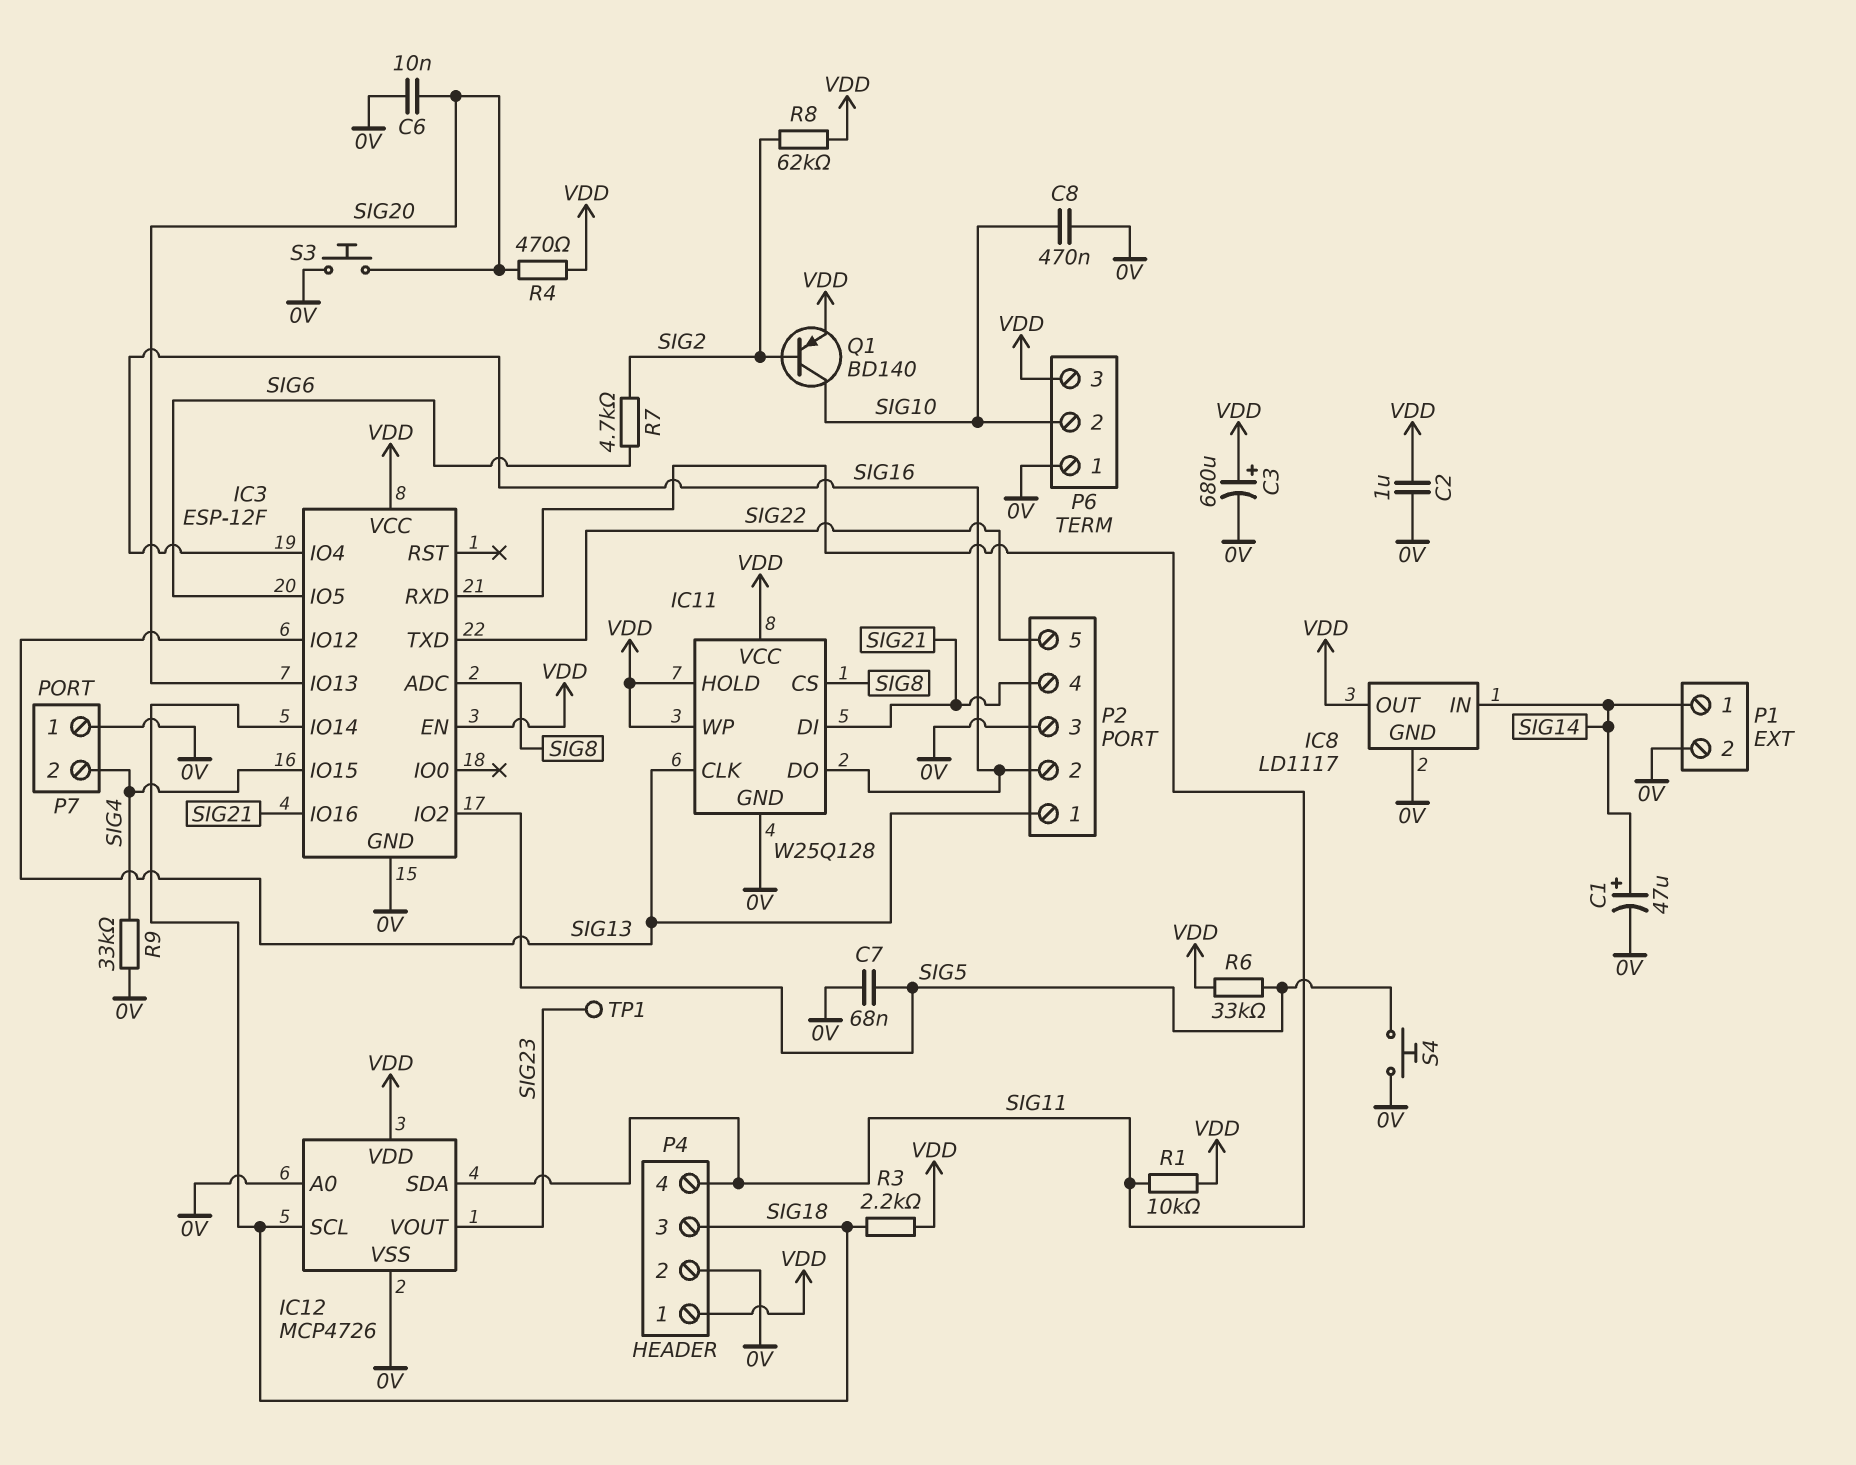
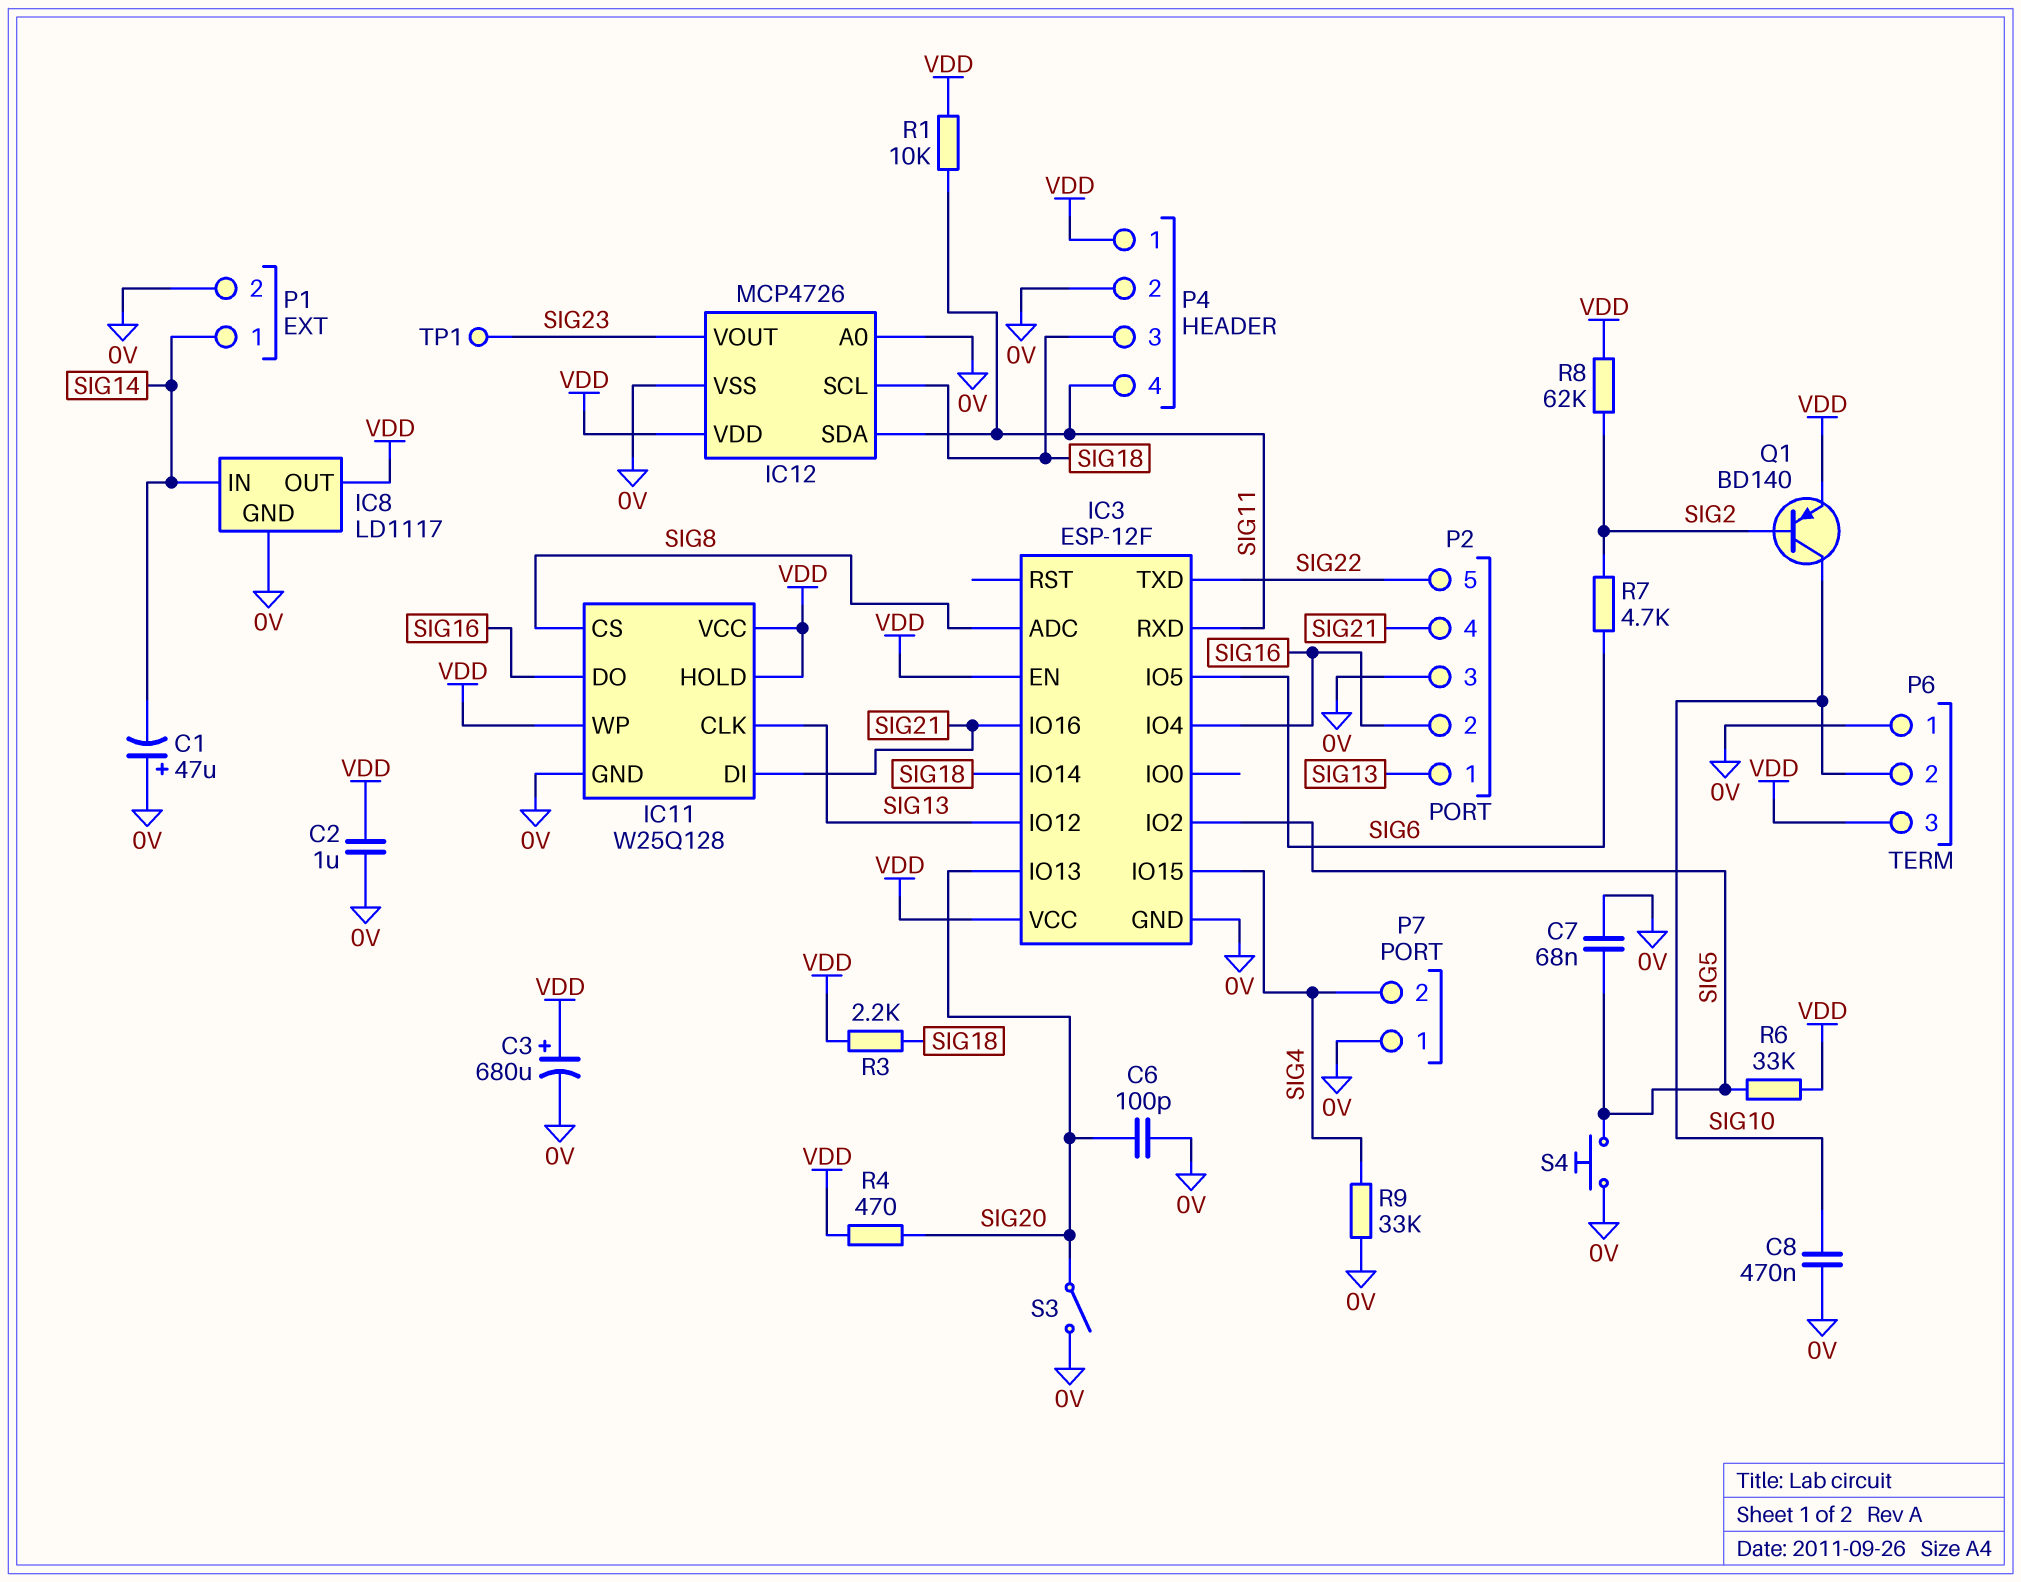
C1: 47uF (plus SIG14, minus 0V) -> 47uF (plus 0V, minus SIG14)
C6: 10nF (0V, SIG20) -> 100pF (0V, SIG20)
S3: button (0V, SIG20) -> switch (0V, SIG20)

